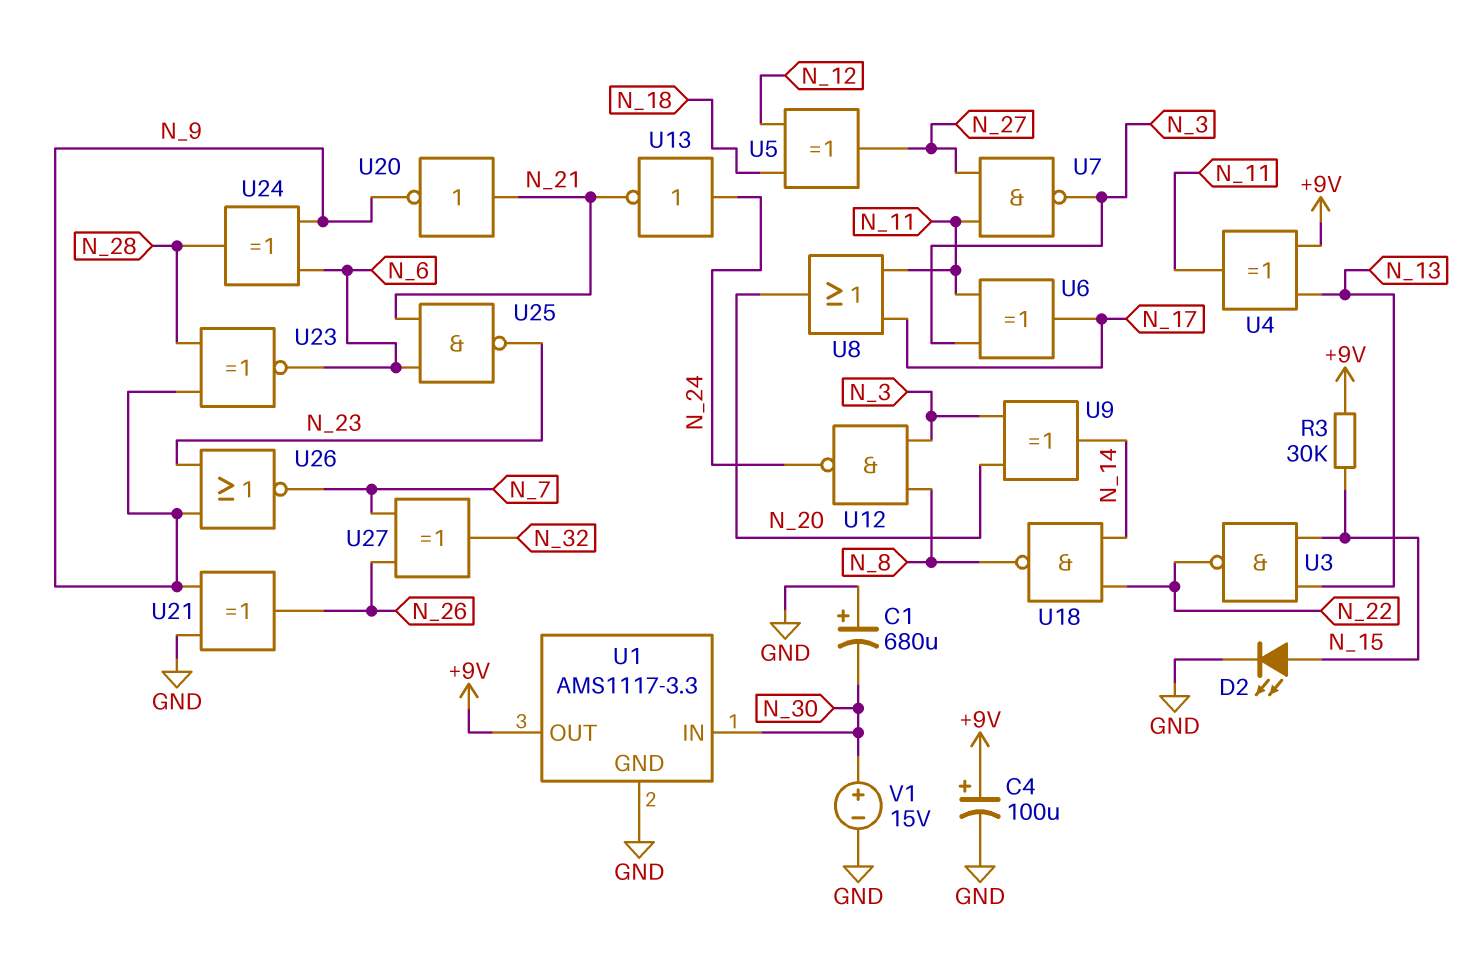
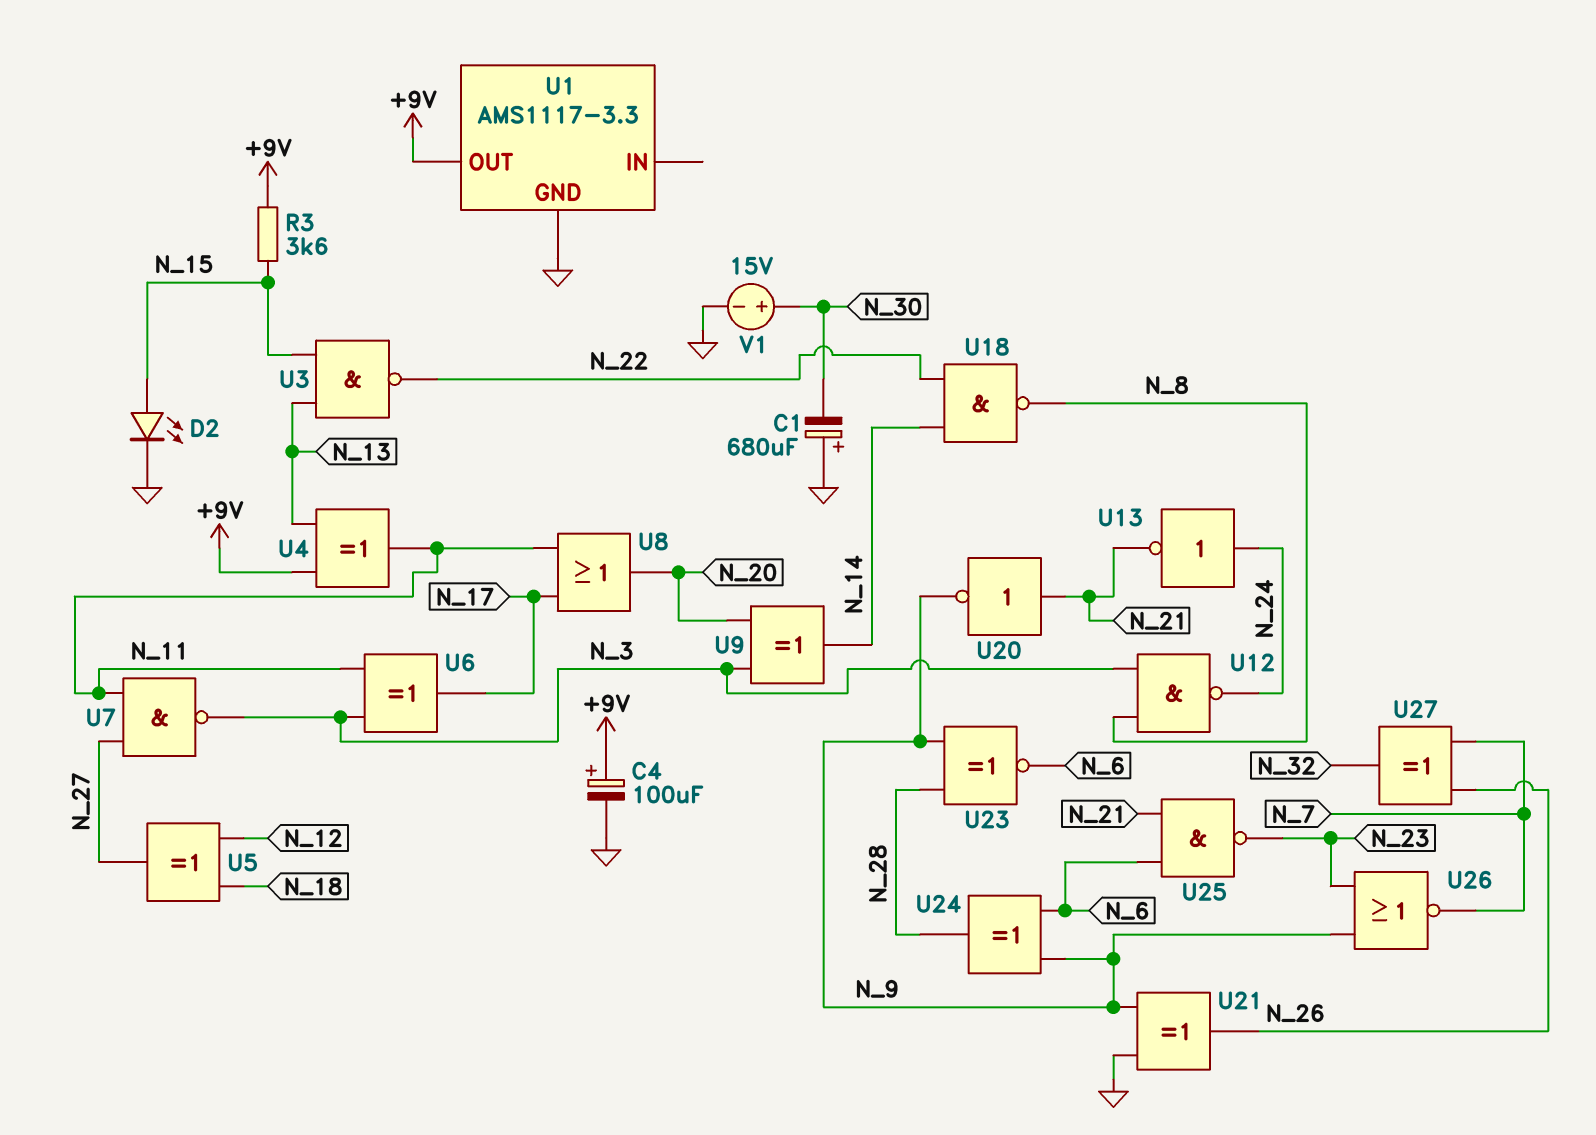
R3: 30k (+9V, N_15) -> 3.6k (+9V, N_15)
U1 pin IN: N_30 -> none

